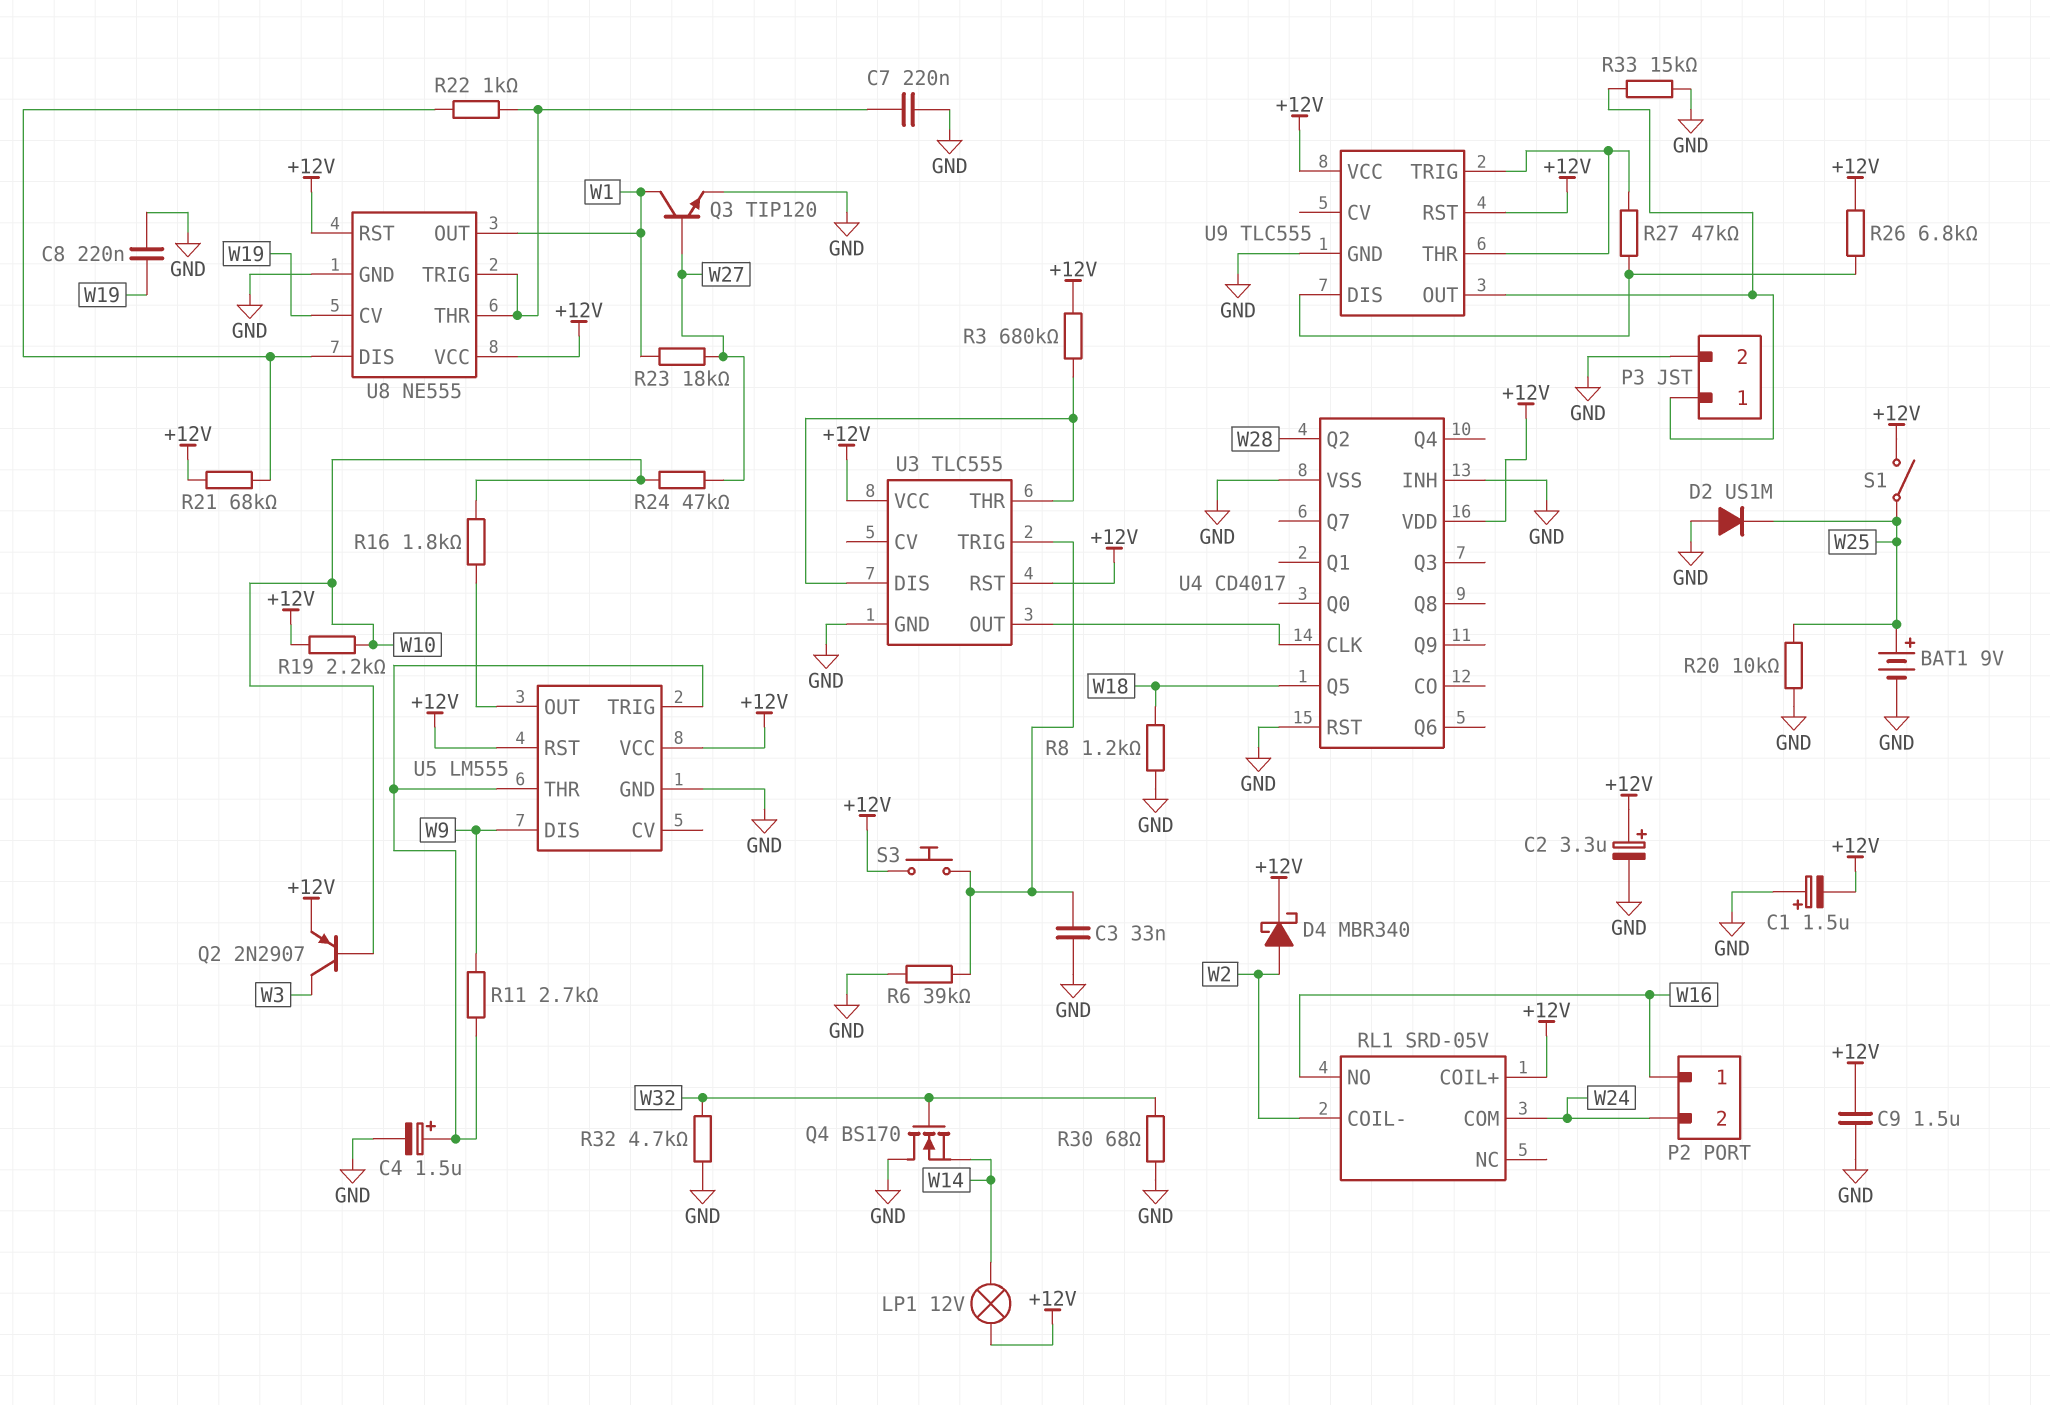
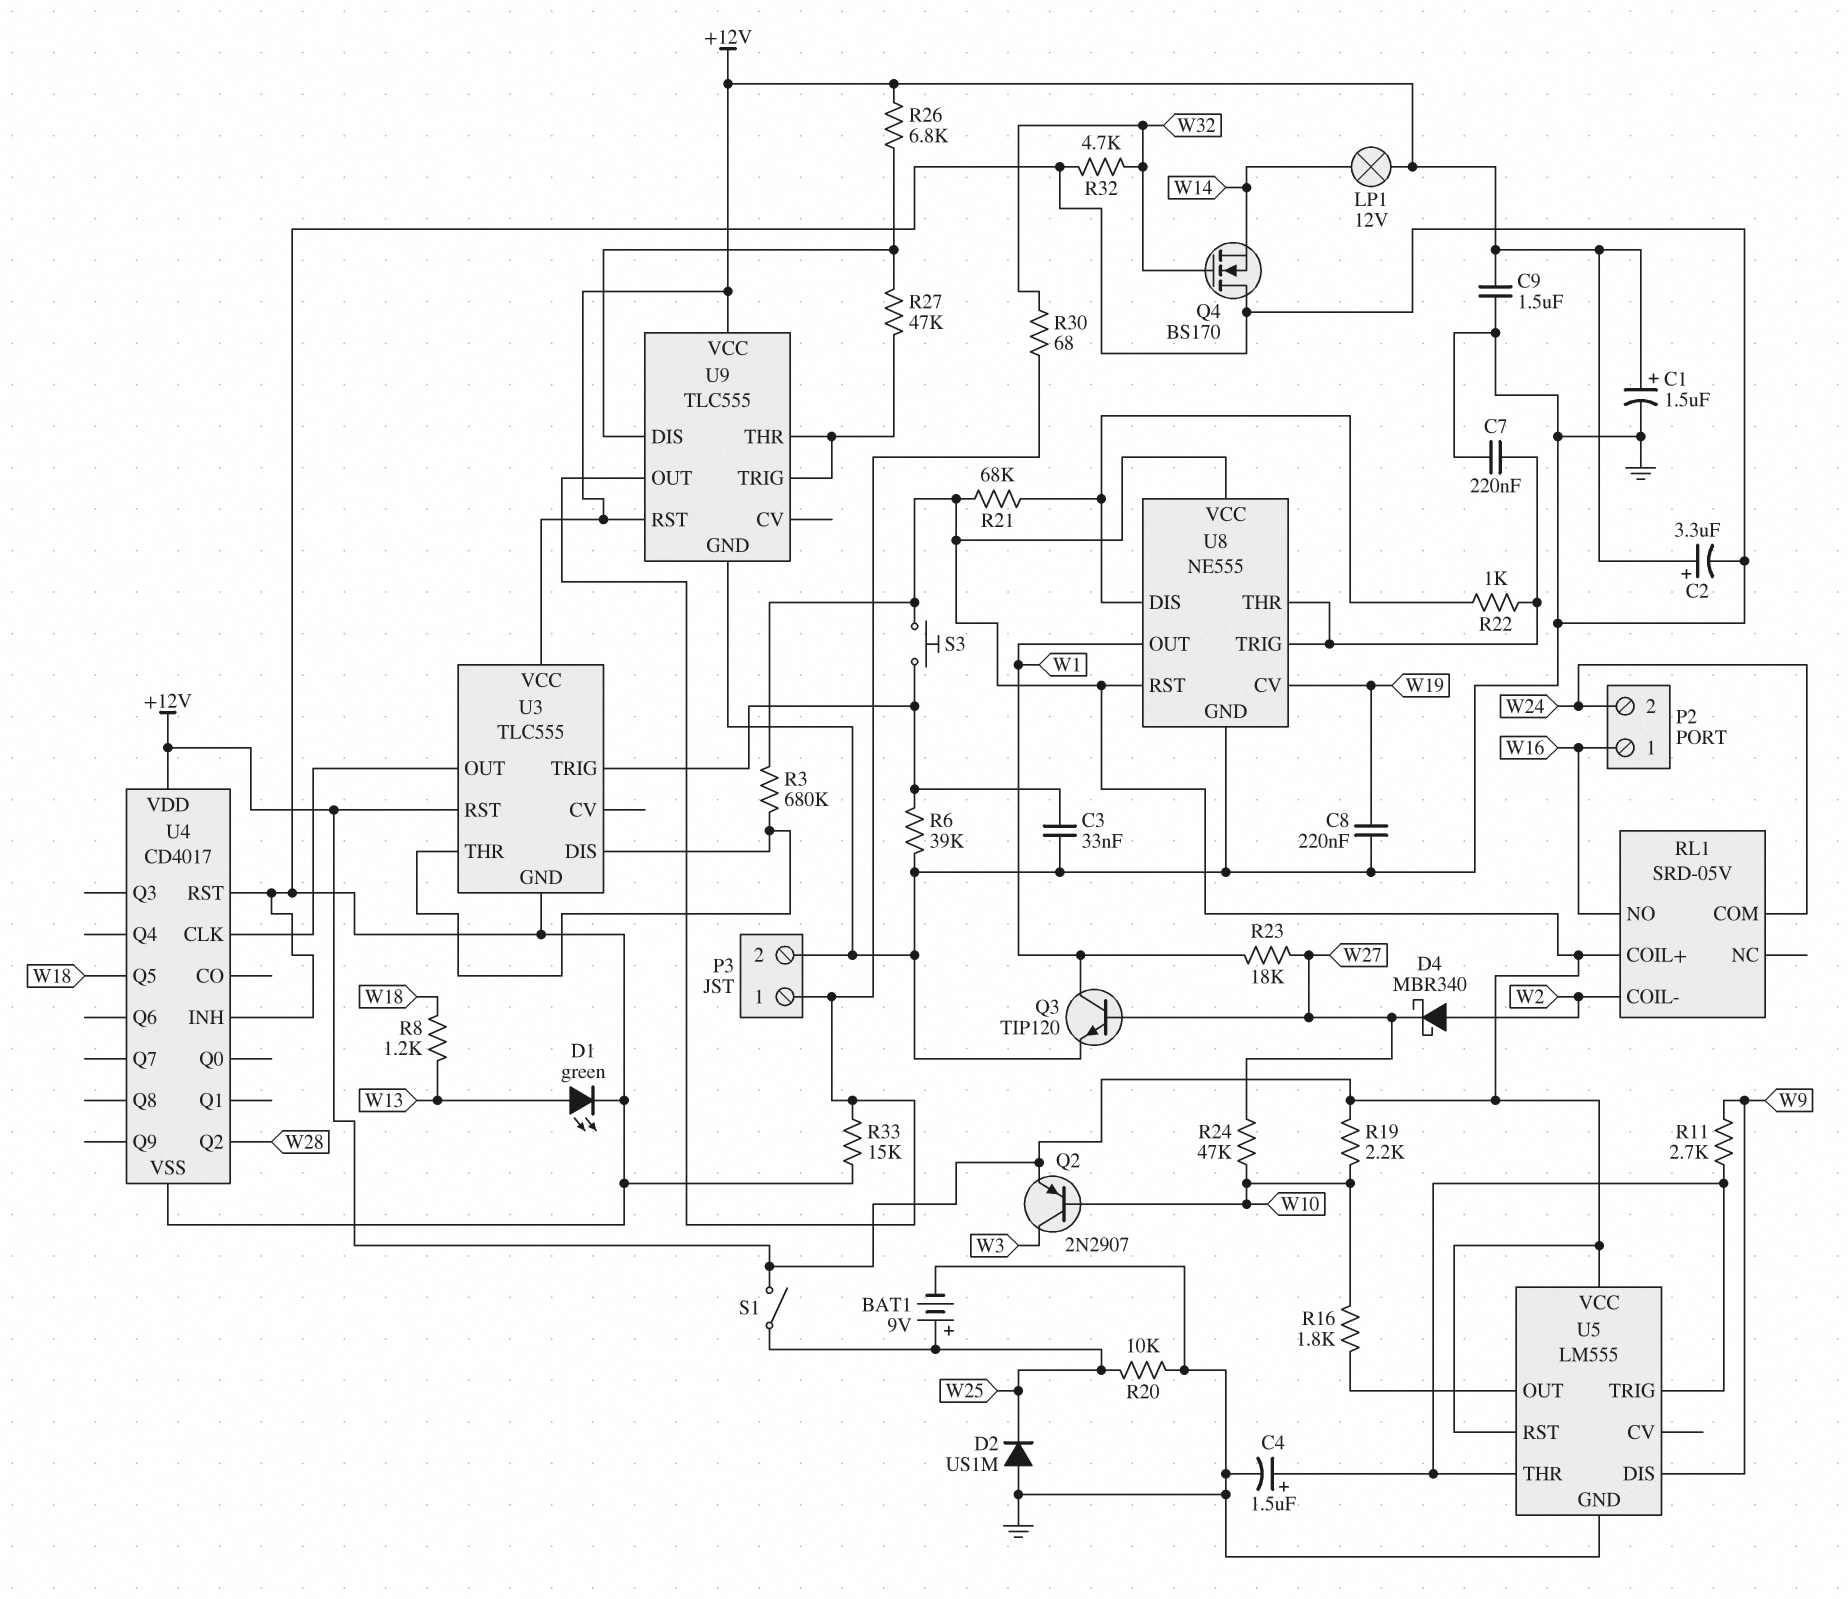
C1: 1.5uF (plus GND, minus +12V) -> 1.5uF (plus +12V, minus GND)
D1: none -> LED green (A W13, K GND)
D4: schottky MBR340 (A W2, K +12V) -> schottky MBR340 (A W2, K W27)
R8: 1.2k (GND, W18) -> 1.2k (W13, W18)
R30: 68 (GND, W32) -> 68 (P3/1, W32)

